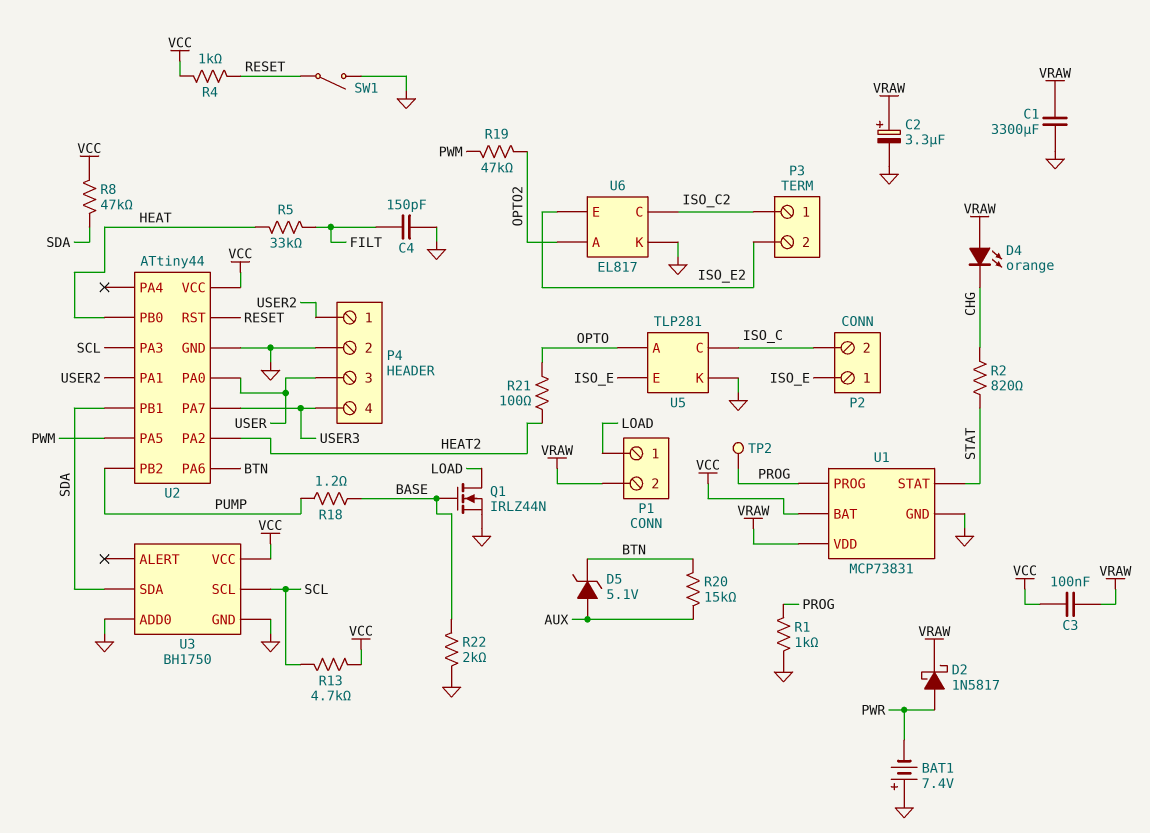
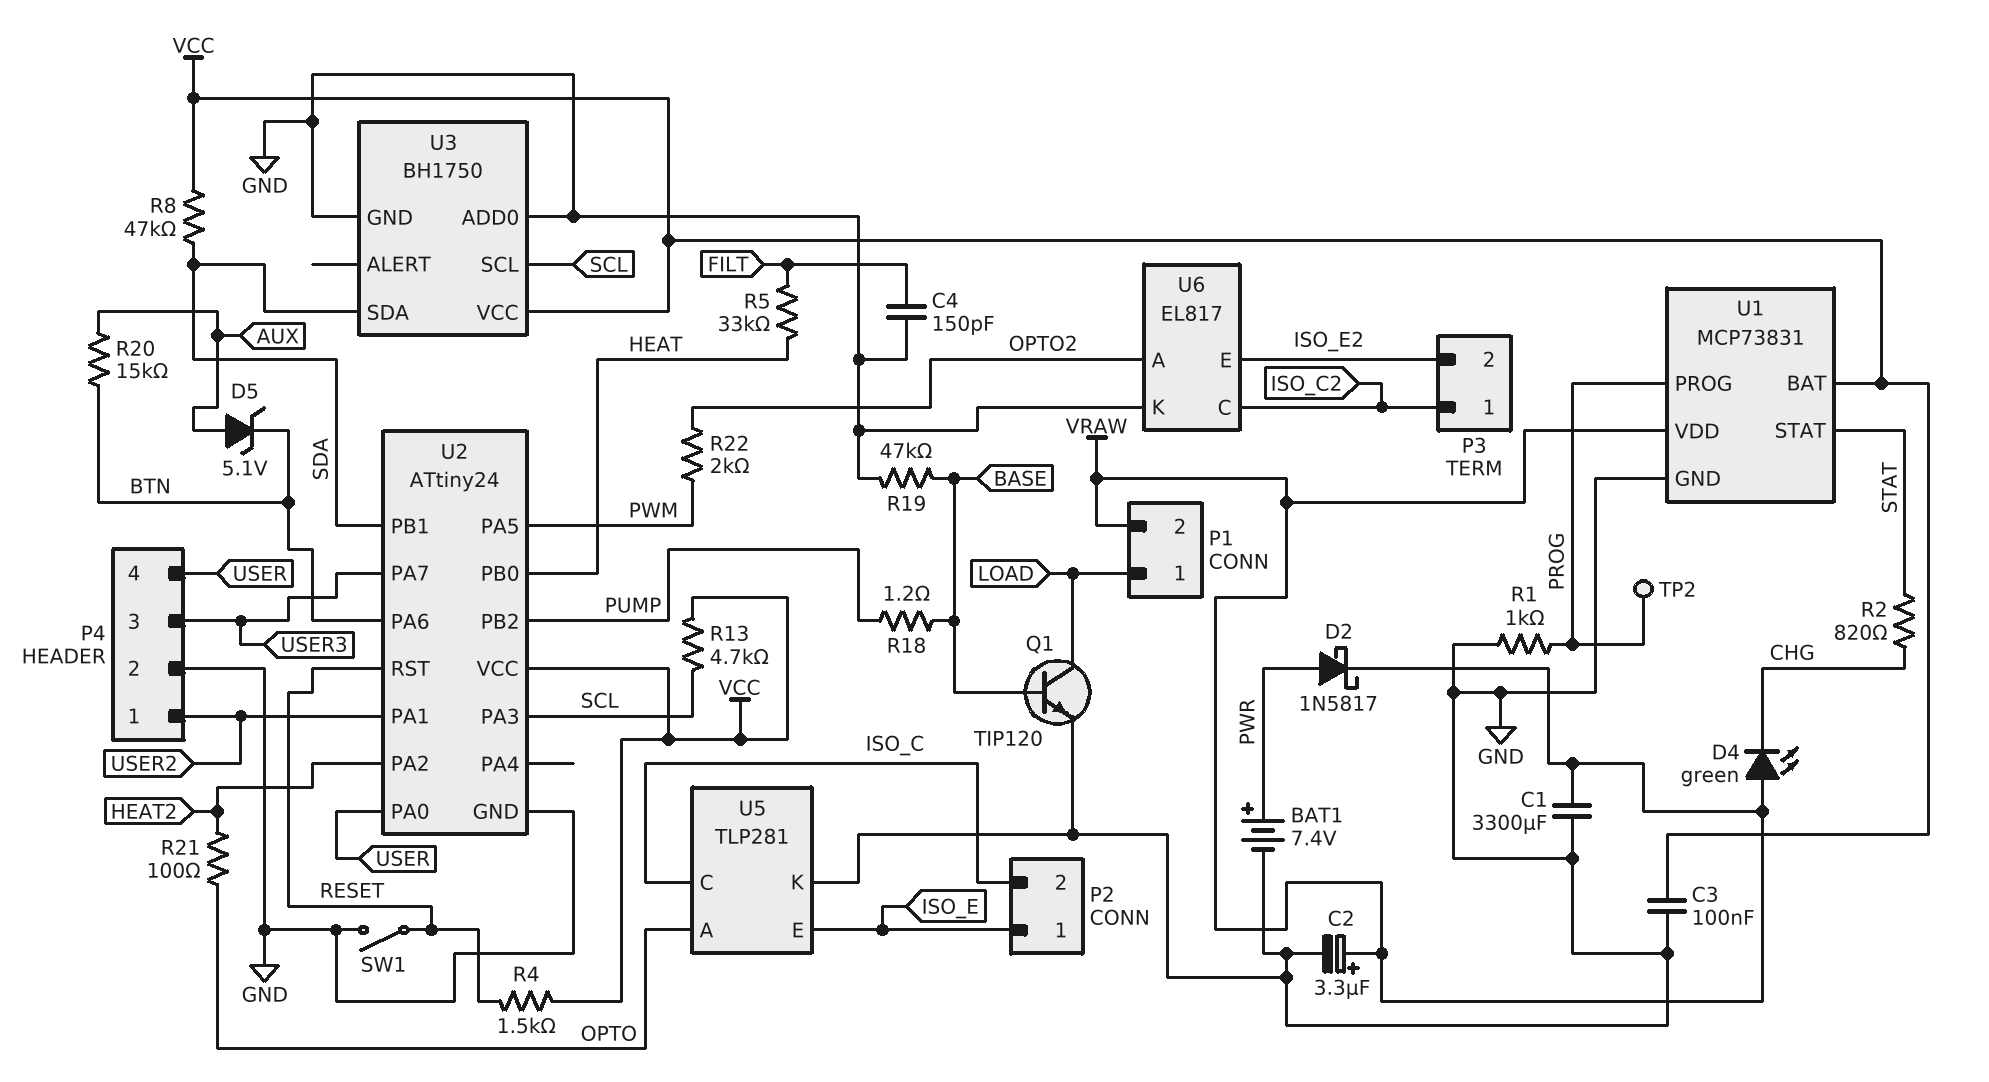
BAT1: 7.4V (plus GND, minus PWR) -> 7.4V (plus PWR, minus GND)
C3: 100nF (VCC, VRAW) -> 100nF (GND, VCC)
D4: LED orange (A VRAW, K CHG) -> LED green (A VRAW, K CHG)
P4 pin 3: USER -> USER3
P4 pin 4: USER3 -> USER
Q1: NMOS IRLZ44N (G BASE, D LOAD, S GND) -> NPN TIP120 (B BASE, C LOAD, E GND)
R4: 1k (RESET, VCC) -> 1.5k (RESET, VCC)
R19: 47k (OPTO2, PWM) -> 47k (BASE, GND)
R22: 2k (BASE, GND) -> 2k (OPTO2, PWM)
U2: ATtiny44 -> ATtiny24

